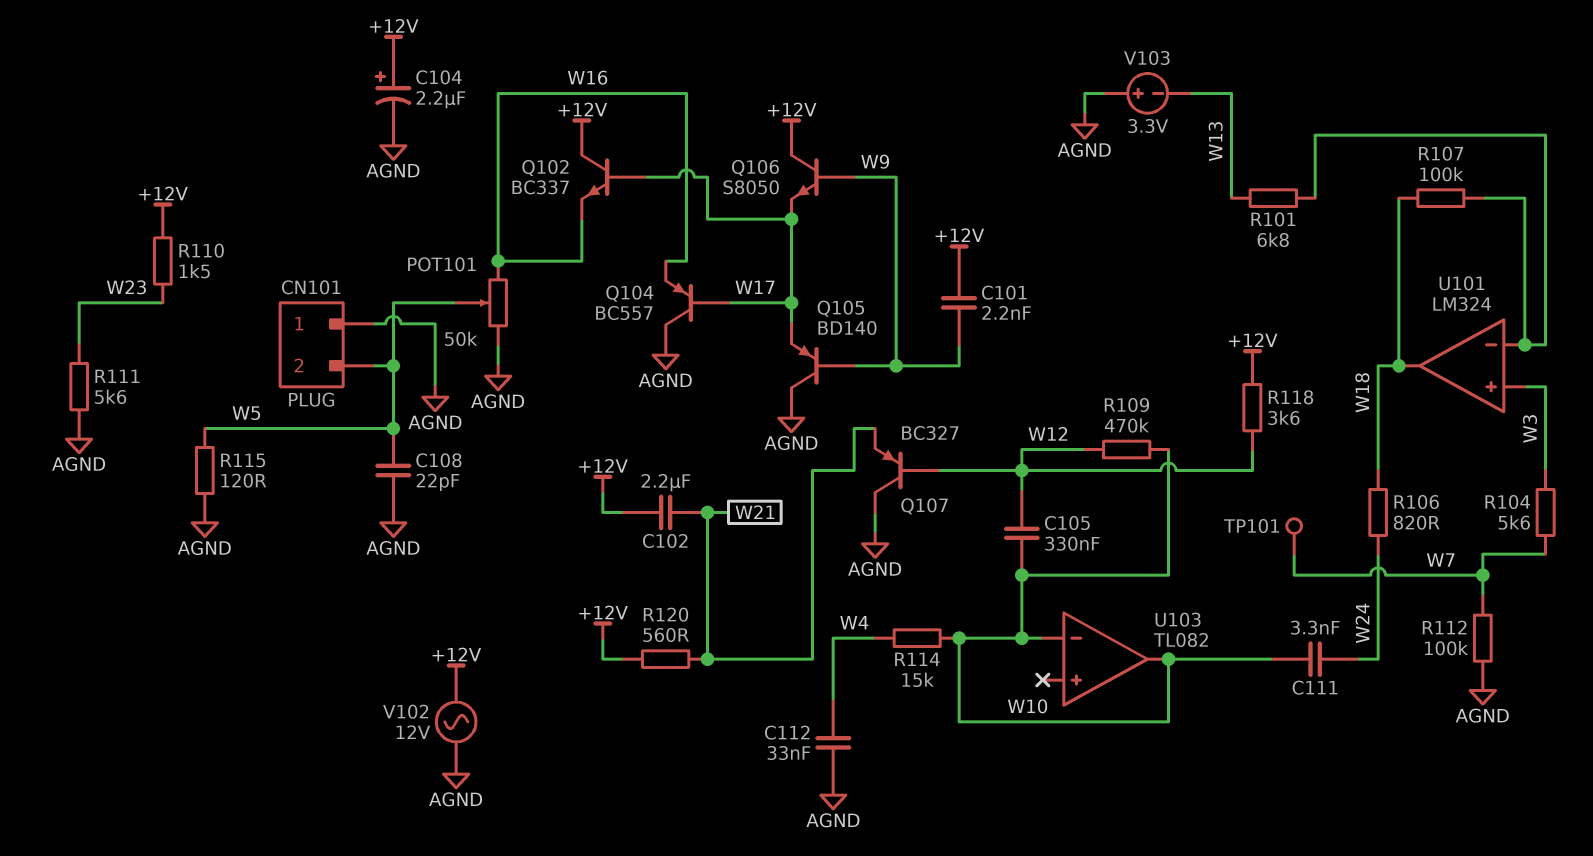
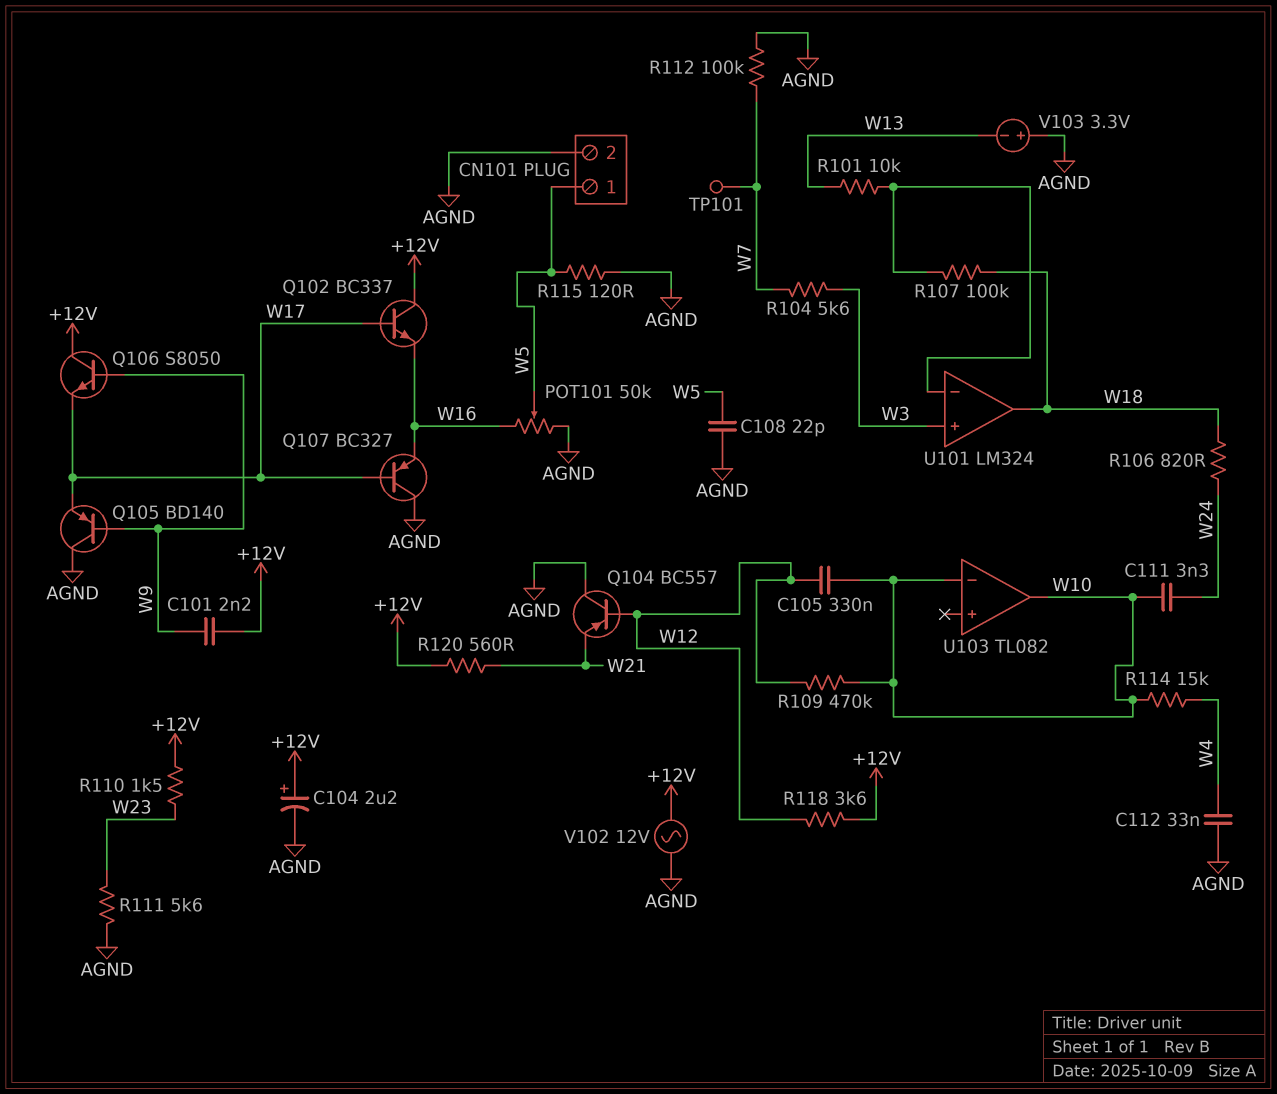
C102: 2.2uF (+12V, W21) -> none
CN101 pin 1: AGND -> W5
CN101 pin 2: W5 -> AGND
Q104: PNP BC557 (B W17, C AGND, E W16) -> PNP BC557 (B W12, C AGND, E W21)
Q107: PNP BC327 (B W12, C AGND, E W21) -> PNP BC327 (B W17, C AGND, E W16)
R101: 6.8k (U101/in-, W13) -> 10k (U101/in-, W13)

